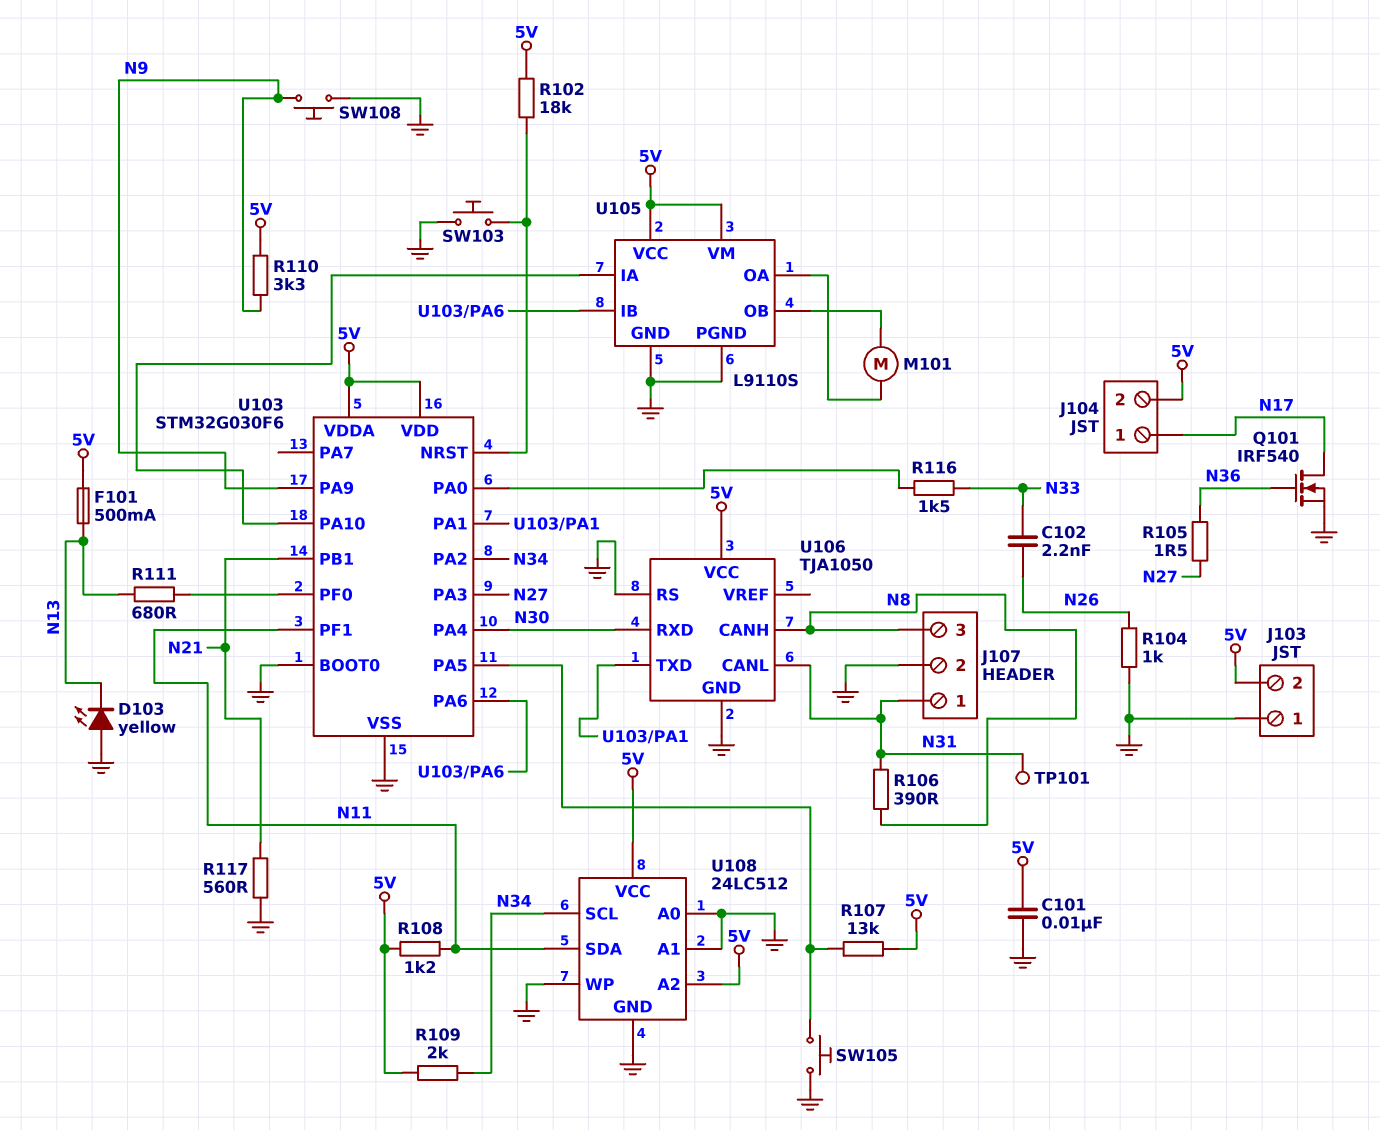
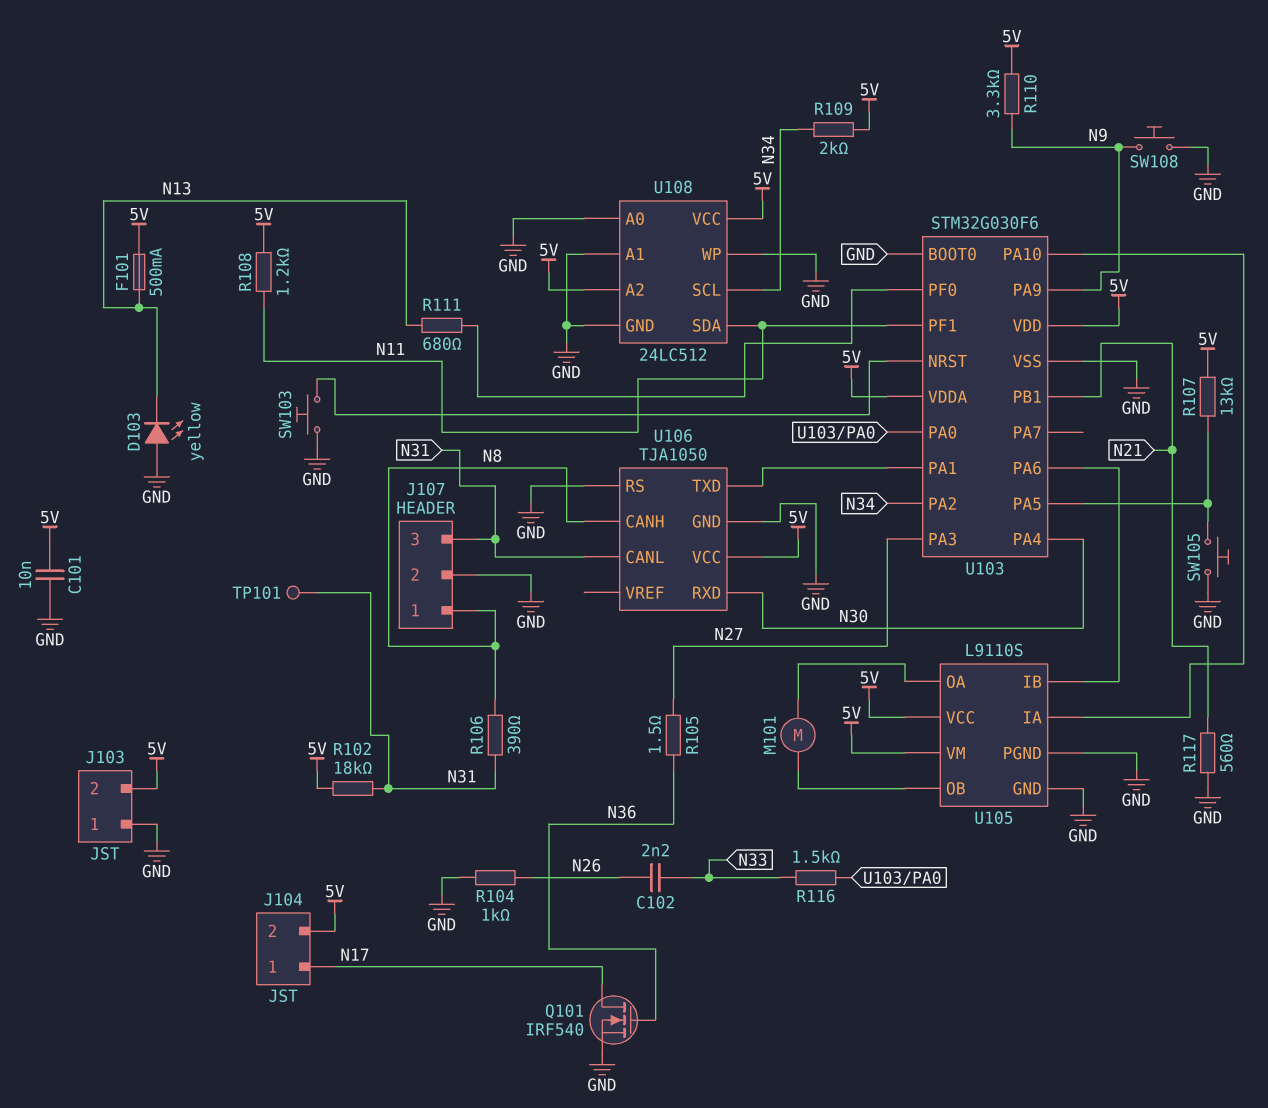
J107 pin 1: N31 -> N8
J107 pin 3: N8 -> N31
R102: 18k (5V, U103/NRST) -> 18k (5V, N31)

